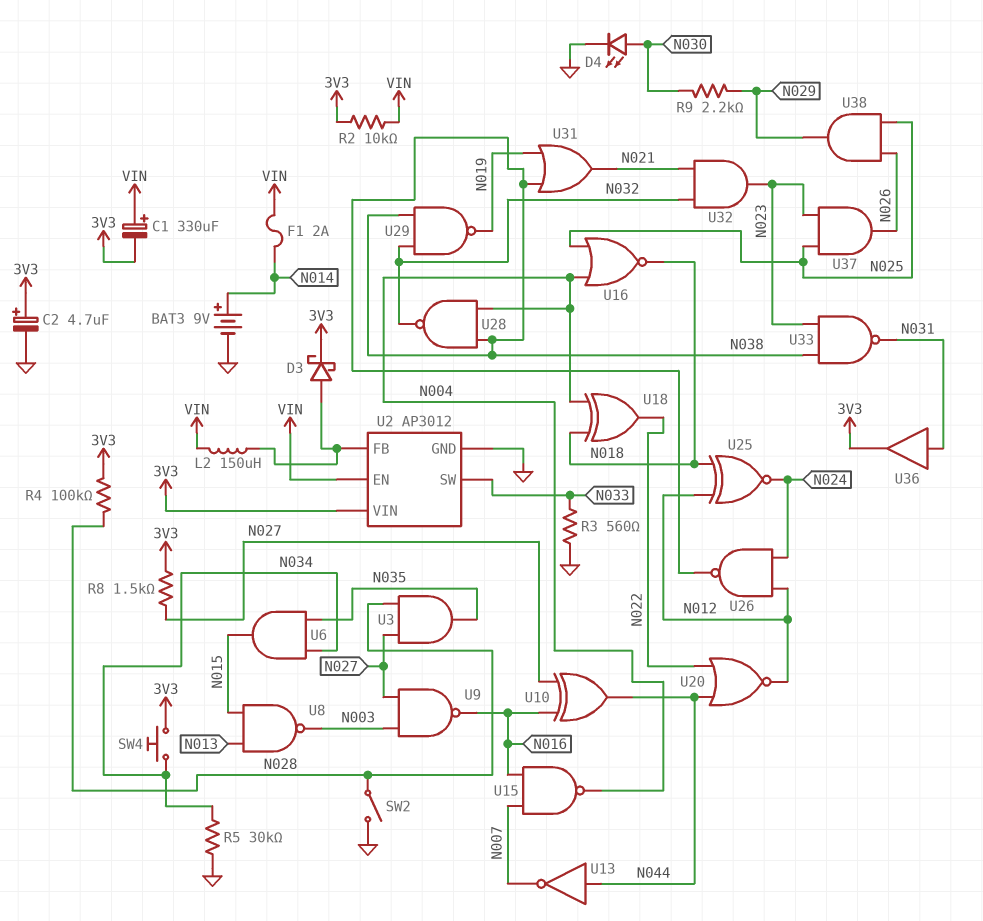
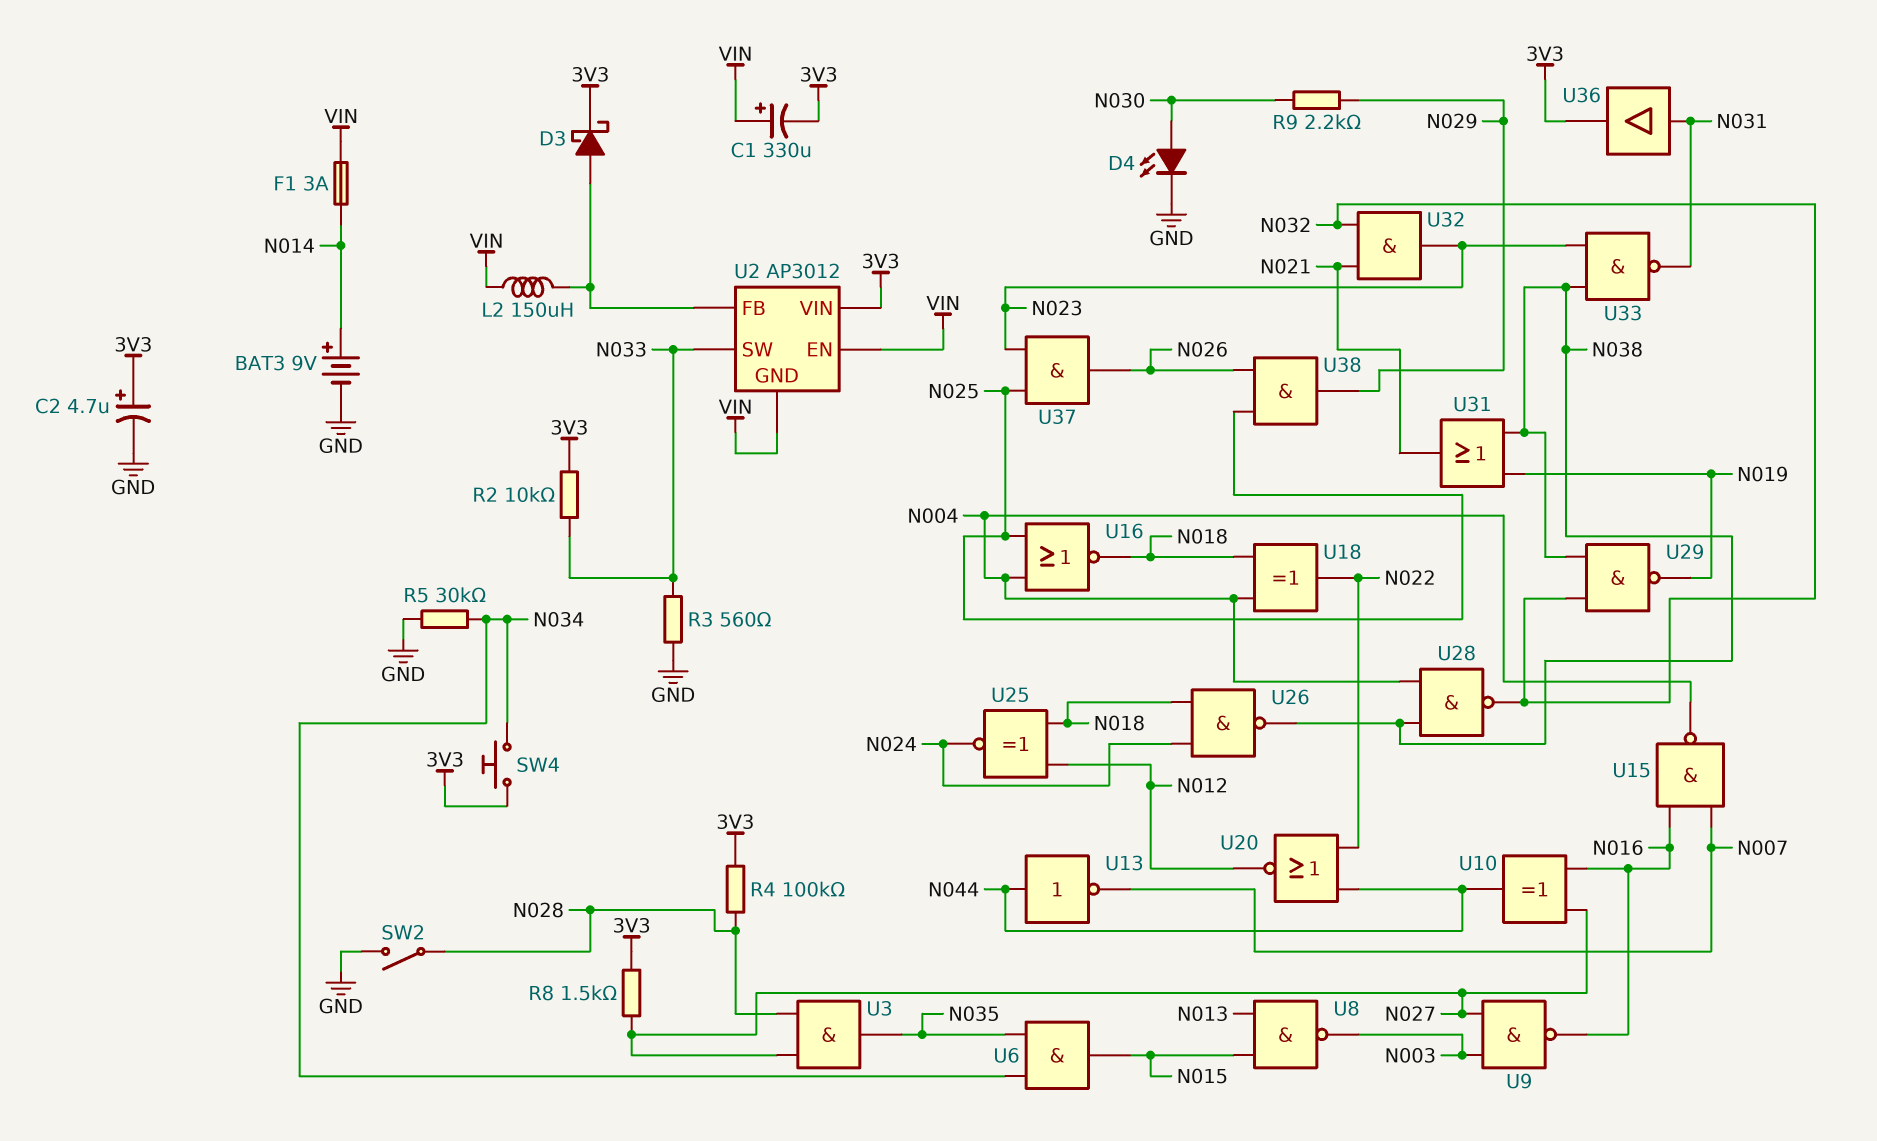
F1: 2A (N014, VIN) -> 3A (N014, VIN)
R2: 10k (3V3, VIN) -> 10k (3V3, N033)
U2 pin GND: GND -> VIN
U26: NAND (in N012, in N024, out N038) -> NAND (in N018, in N024, out N038)

